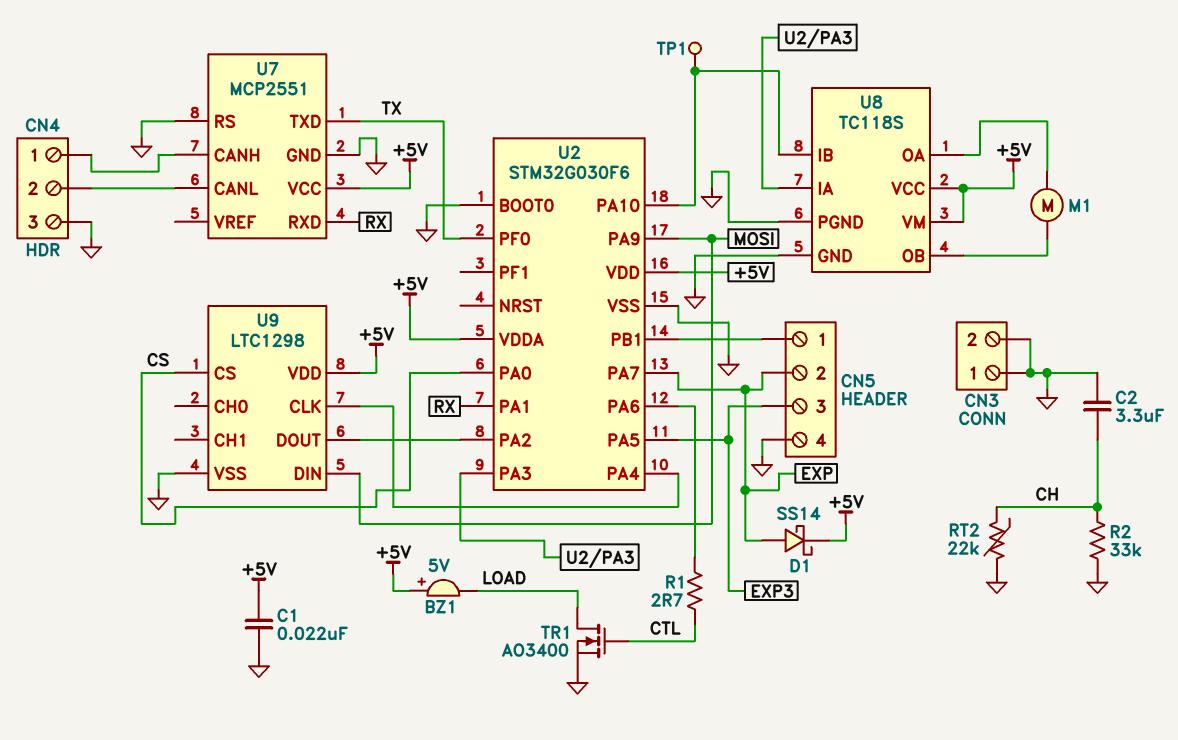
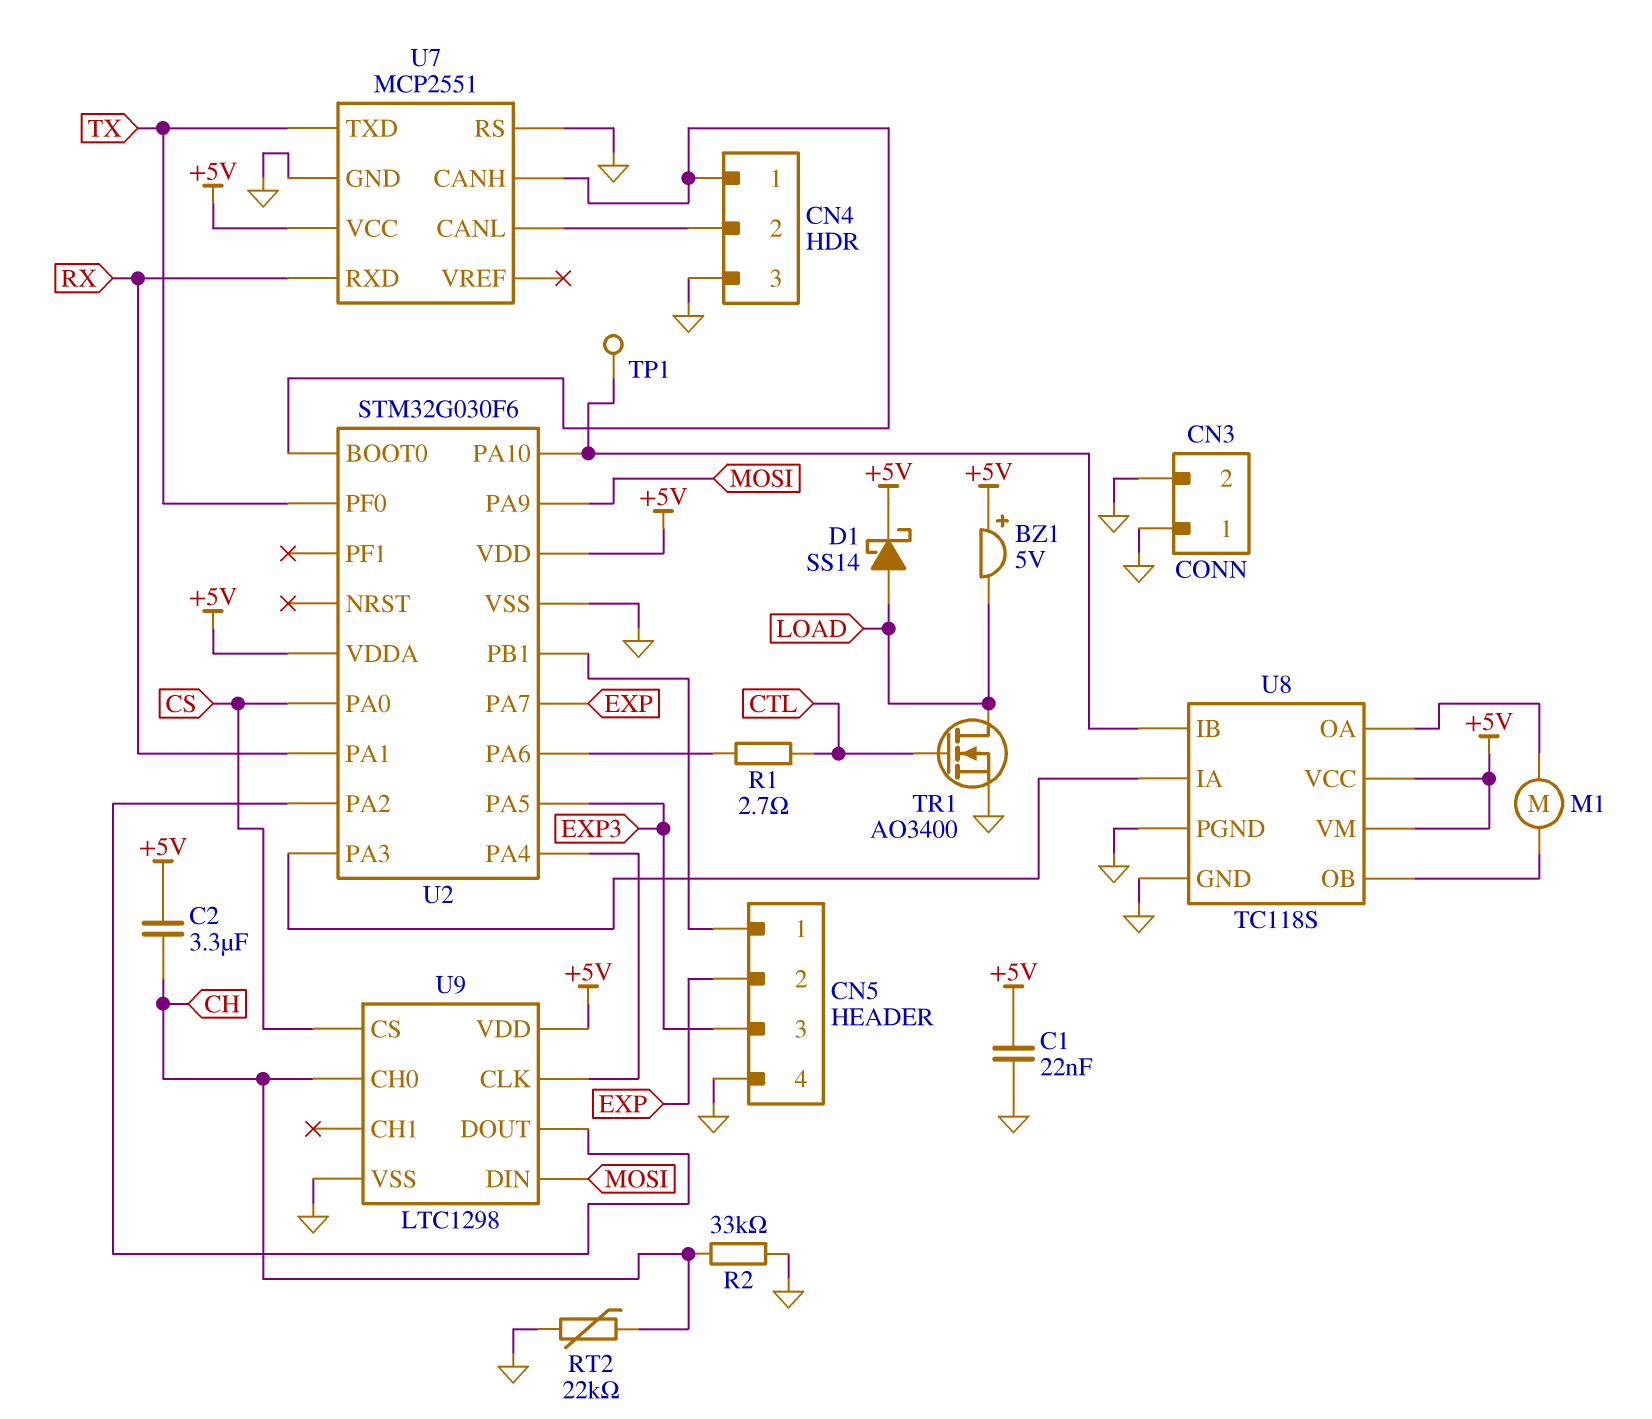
C2: 3.3uF (CH, GND) -> 3.3uF (+5V, CH)
D1: schottky SS14 (A EXP, K +5V) -> schottky SS14 (A LOAD, K +5V)
U2 pin BOOT0: GND -> CN4/1
U9 pin CH0: none -> CH

